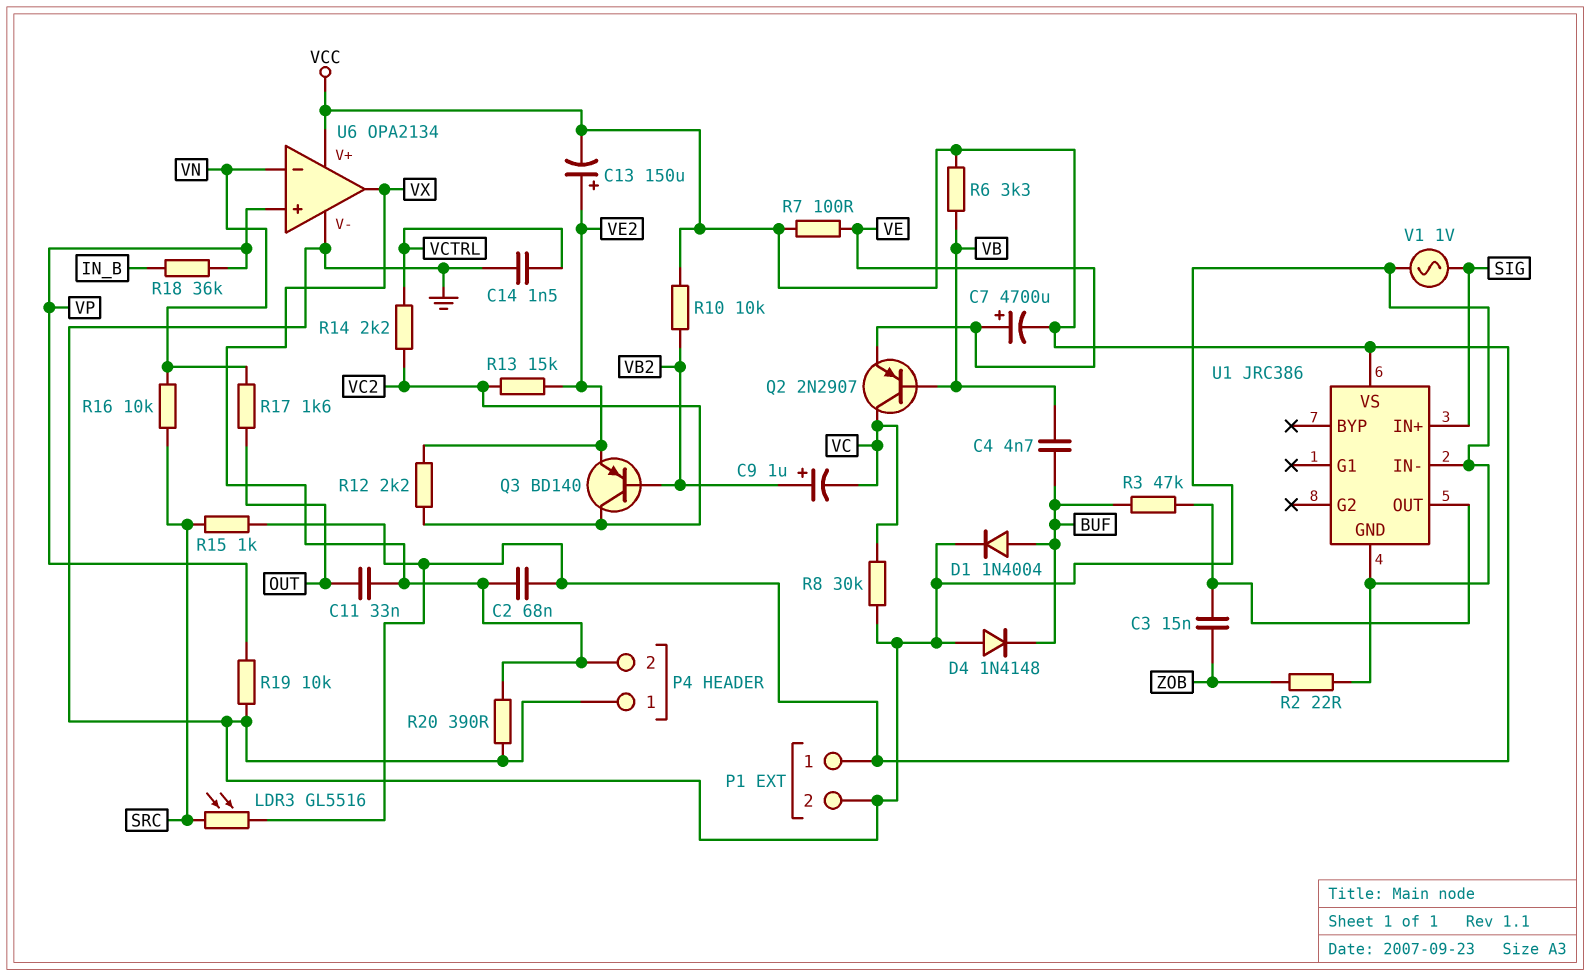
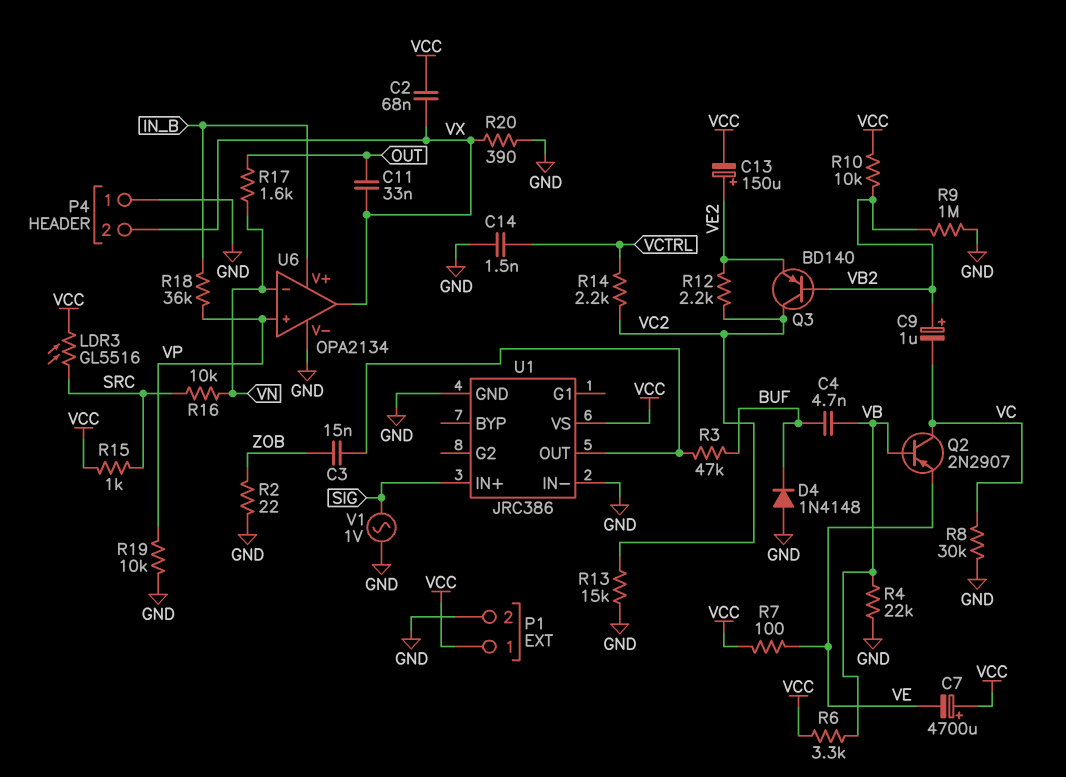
C7: 4700uF (plus VE, minus VCC) -> 4700uF (plus VCC, minus VE)
D1: diode 1N4004 (A BUF, K GND) -> none
R4: none -> 22k (GND, VB)
R9: none -> 1M (GND, VB2)
R13: 15k (VC2, VE2) -> 15k (GND, VC2)
U6 pin V+: VCC -> IN_B

